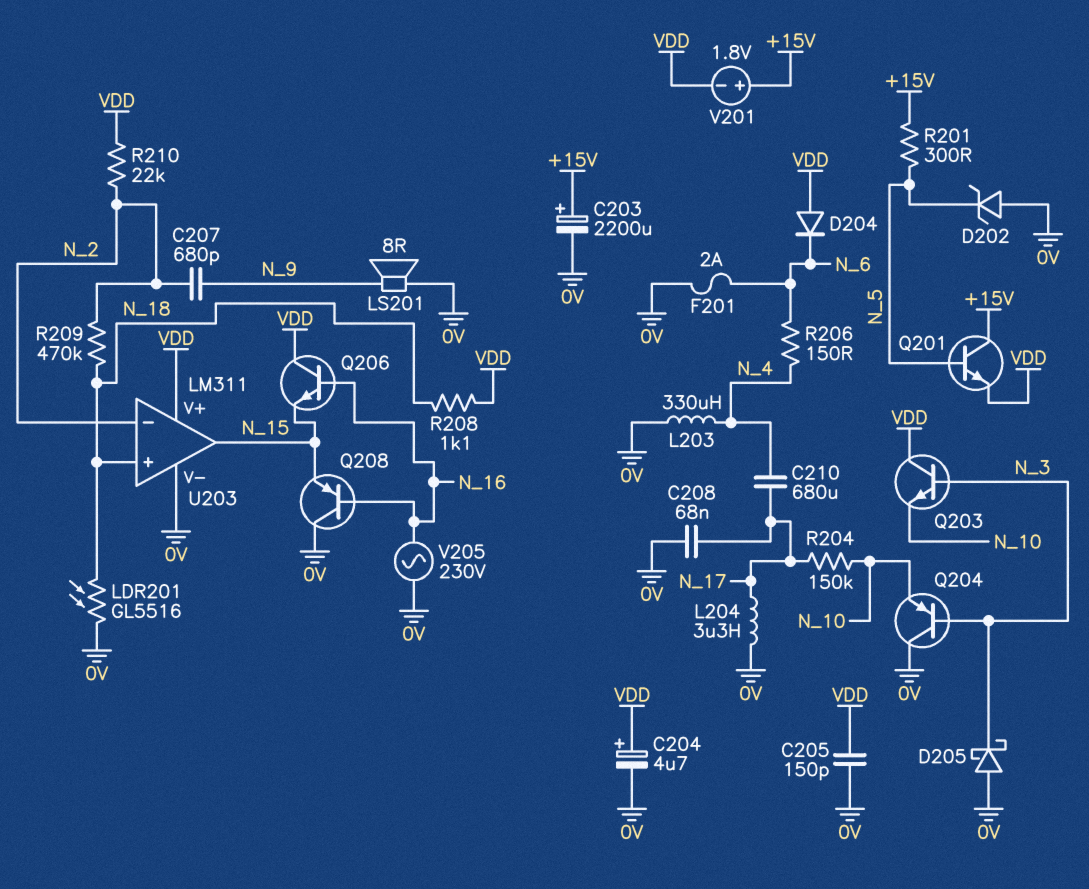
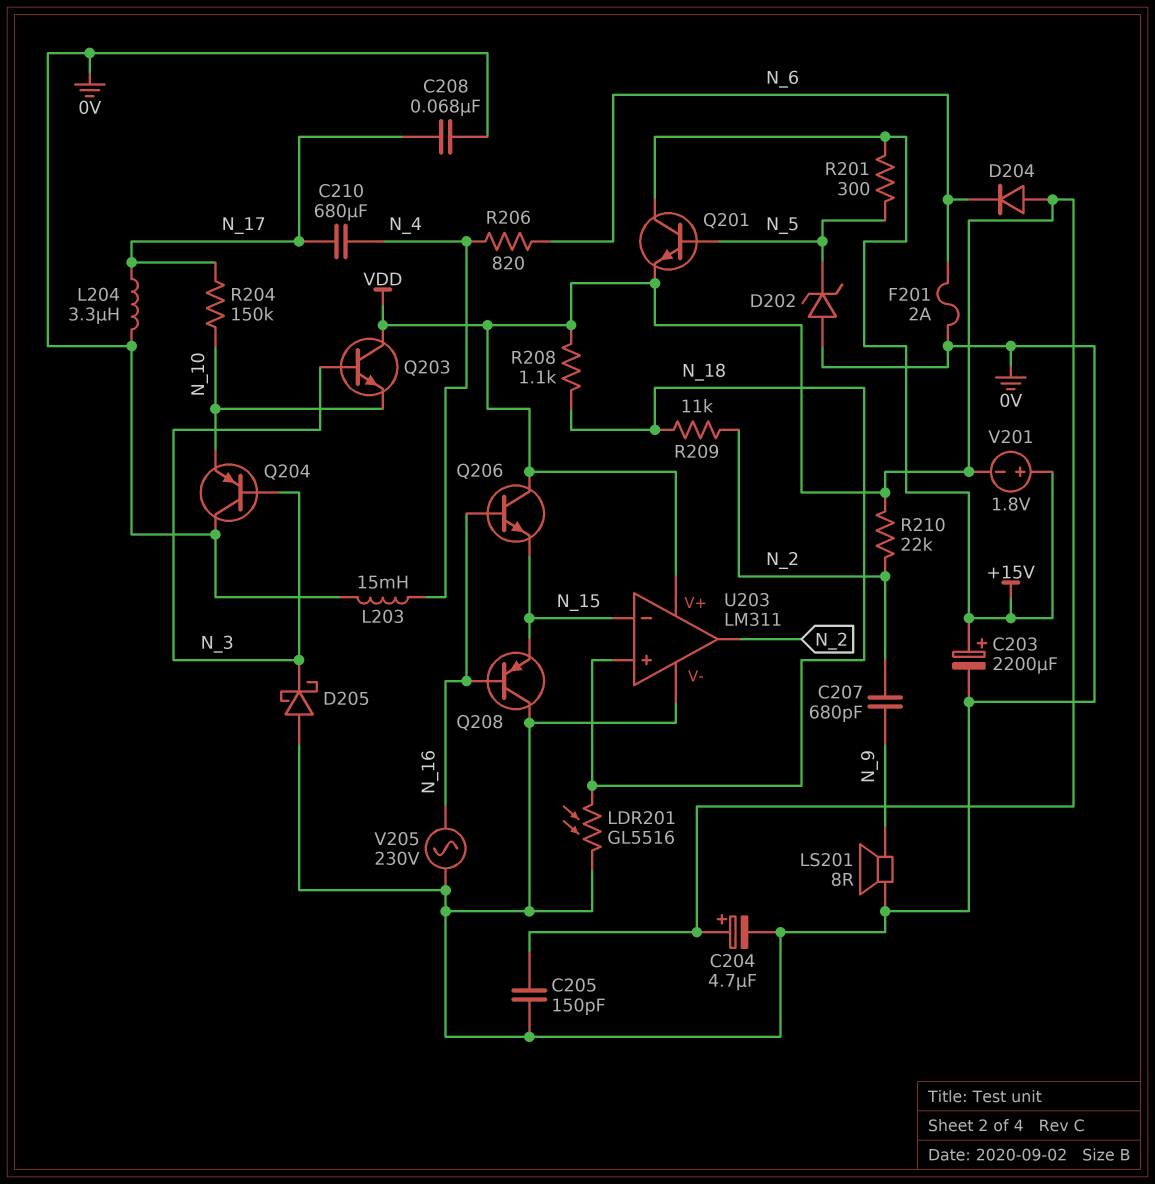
L203: 330uH (0V, N_4) -> 15mH (0V, N_4)
R206: 150 (N_4, N_6) -> 820 (N_4, N_6)
R209: 470k (N_2, N_18) -> 11k (N_2, N_18)
U203 pin in-: N_2 -> N_15
U203 pin out: N_15 -> N_2

